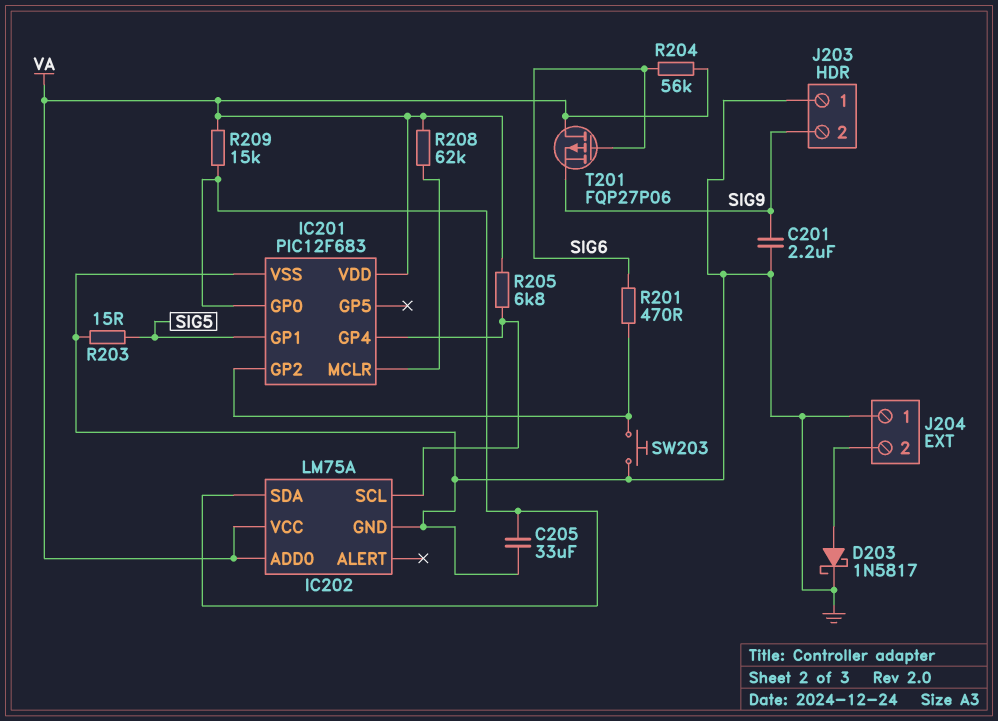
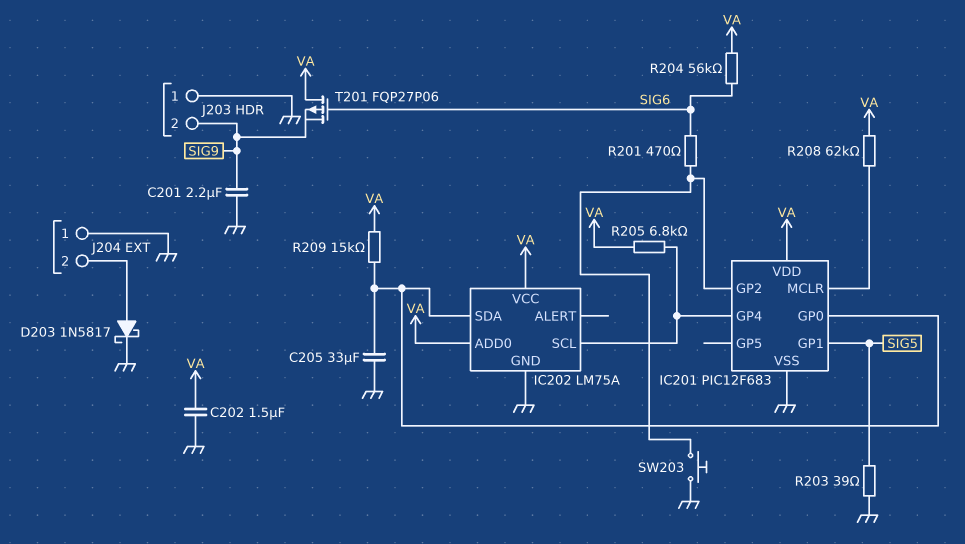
C202: none -> 1.5uF (GND, VA)
R203: 15 (GND, SIG5) -> 39 (GND, SIG5)

